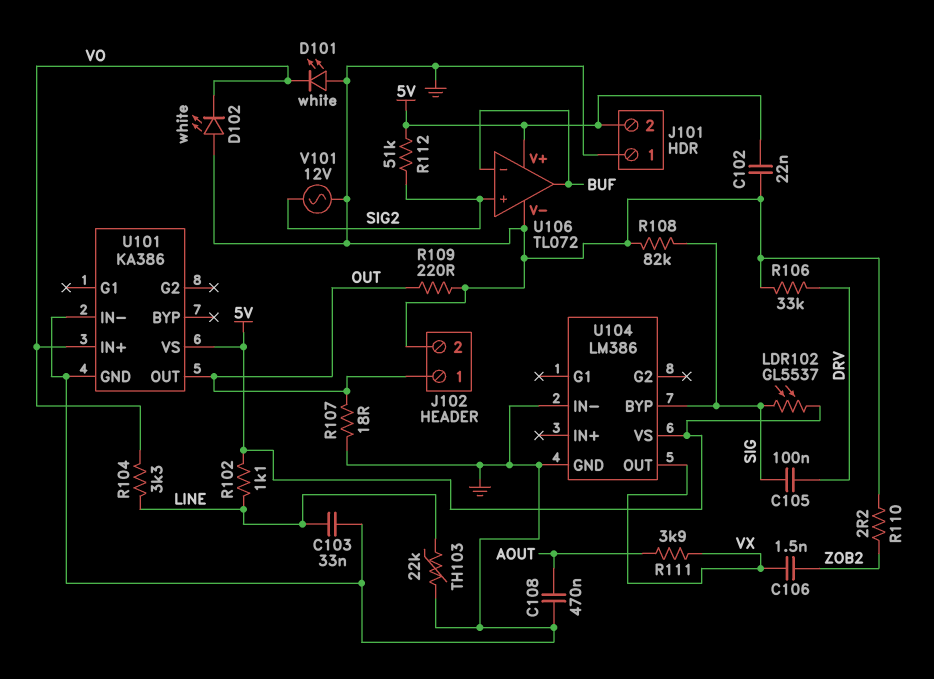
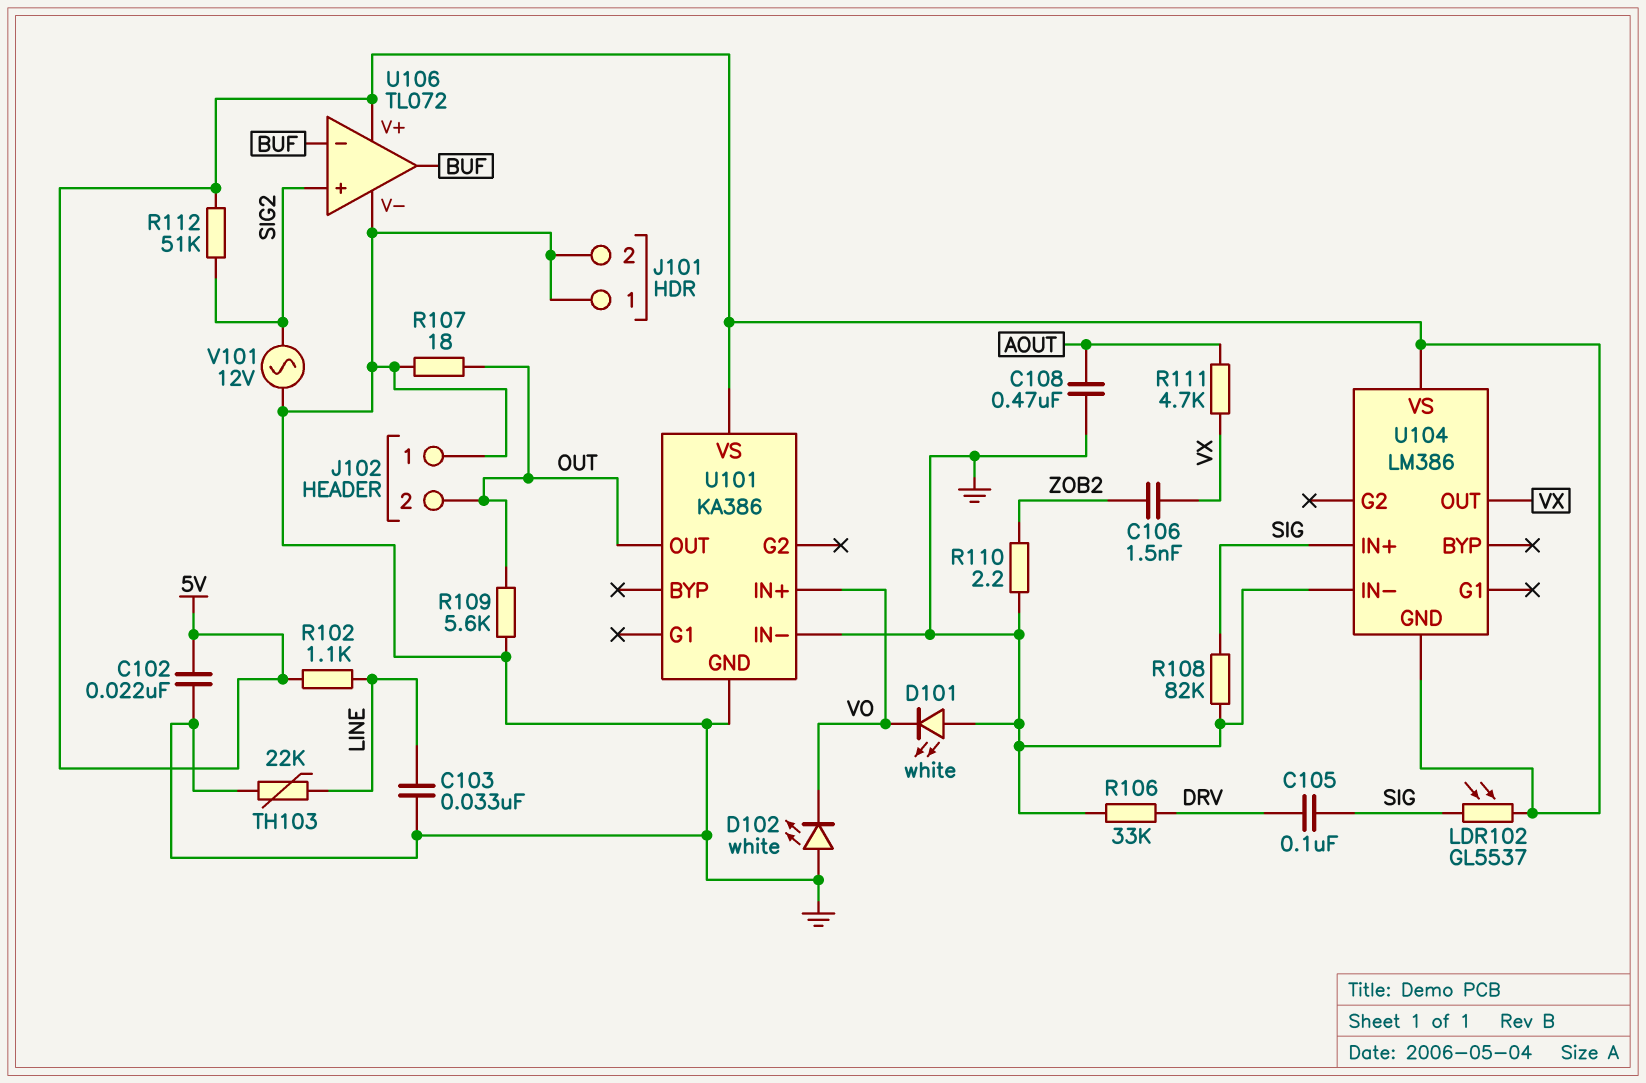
J101 pin 2: 5V -> GND
J102 pin 1: OUT -> GND
J102 pin 2: GND -> OUT
R104: 3.3k (LINE, VO) -> none
R109: 220 (GND, OUT) -> 5.6k (GND, OUT)
R111: 3.9k (AOUT, VX) -> 4.7k (AOUT, VX)
U104 pin BYP: SIG -> none
U104 pin GND: GND -> 5V
U104 pin IN+: none -> SIG

